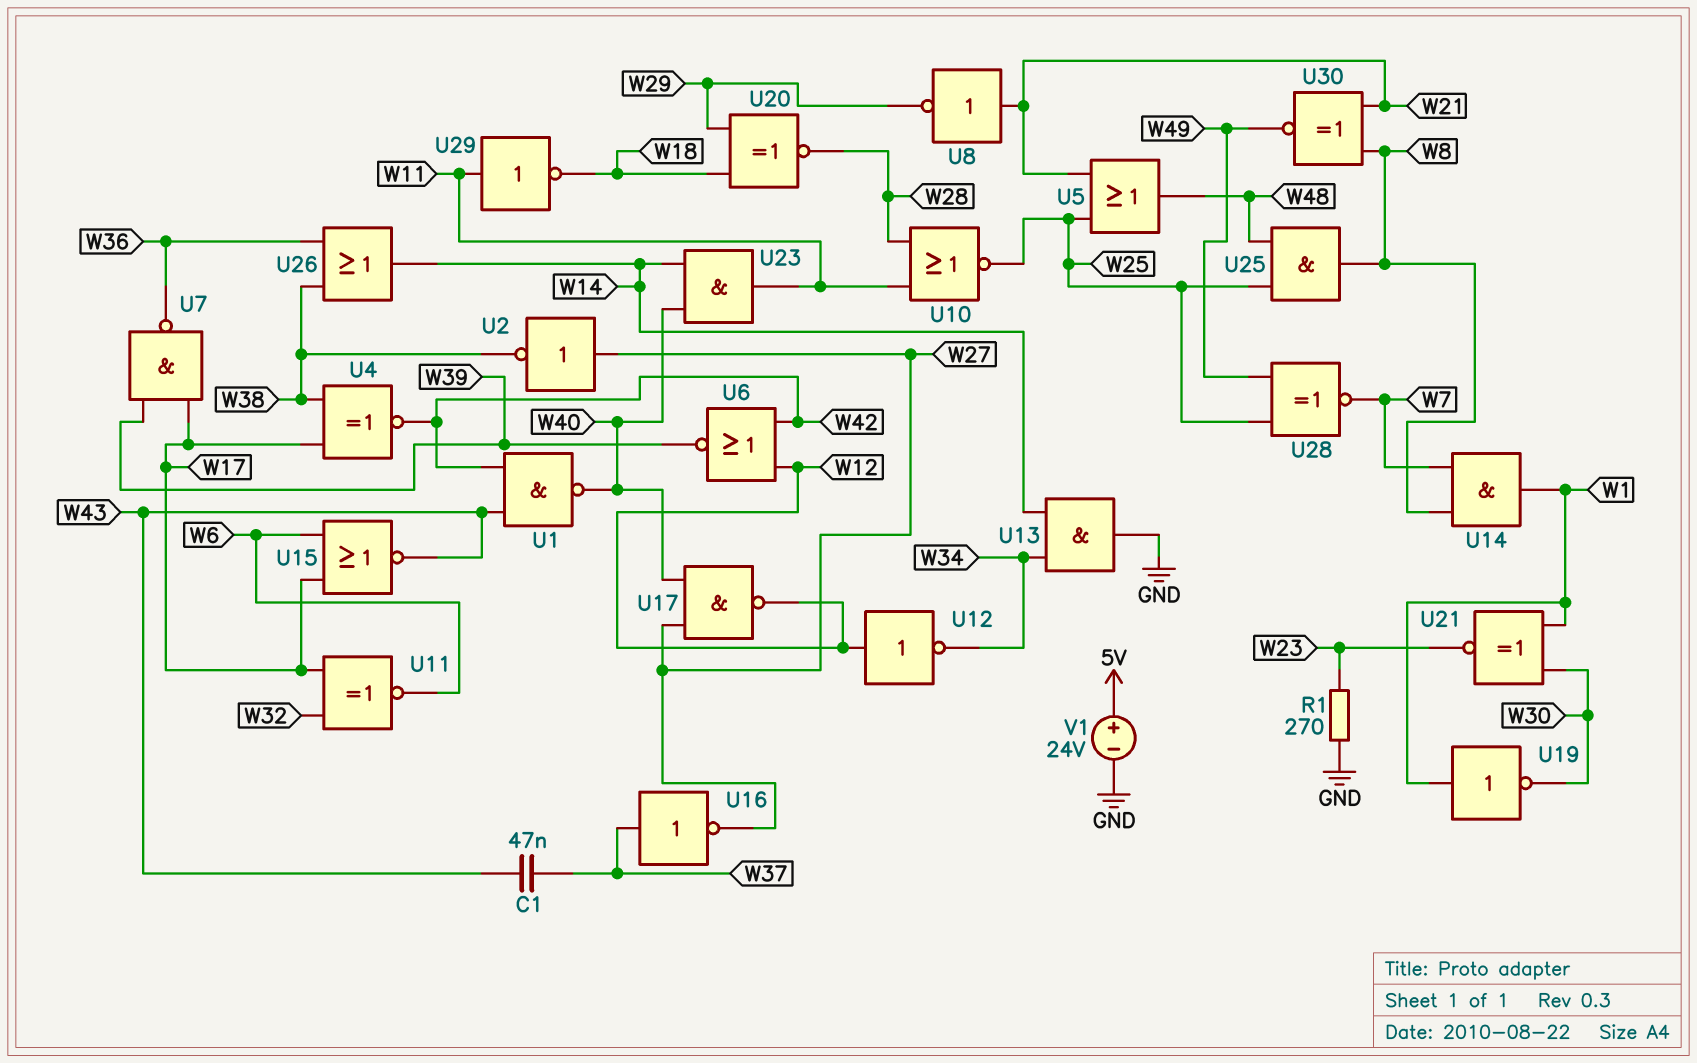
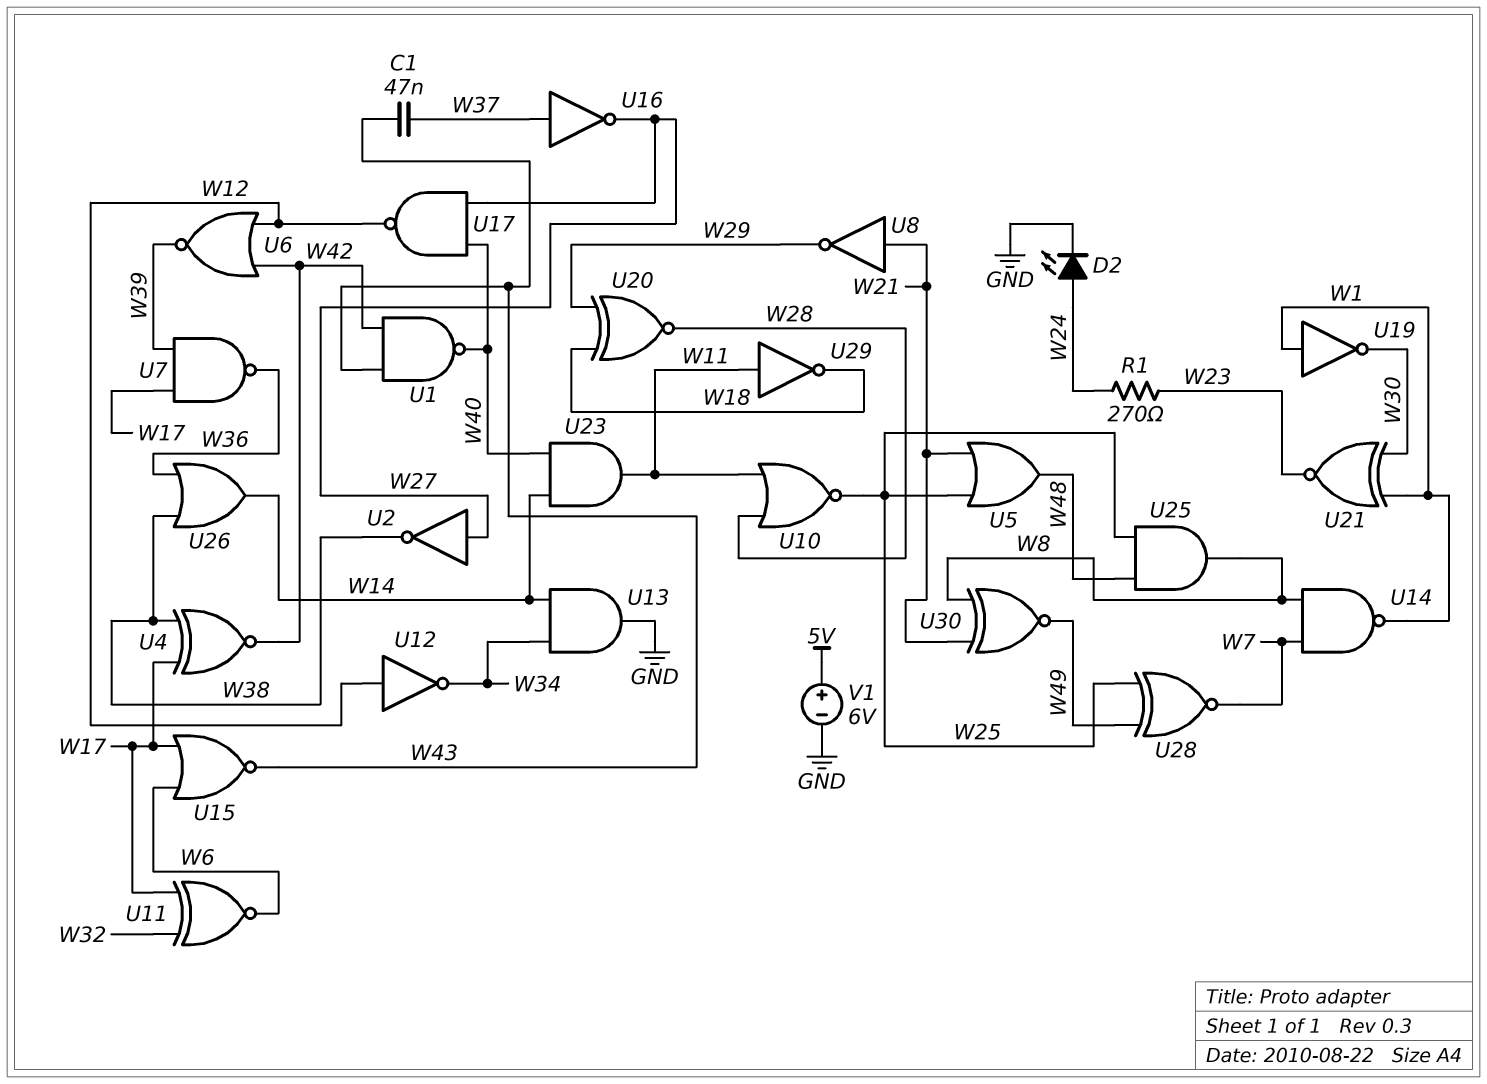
D2: none -> LED (A W24, K GND)
R1: 270 (GND, W23) -> 270 (W23, W24)
U14: AND (in W7, in W8, out W1) -> NAND (in W7, in W8, out W1)
V1: 24V (plus 5V, minus GND) -> 6V (plus 5V, minus GND)

